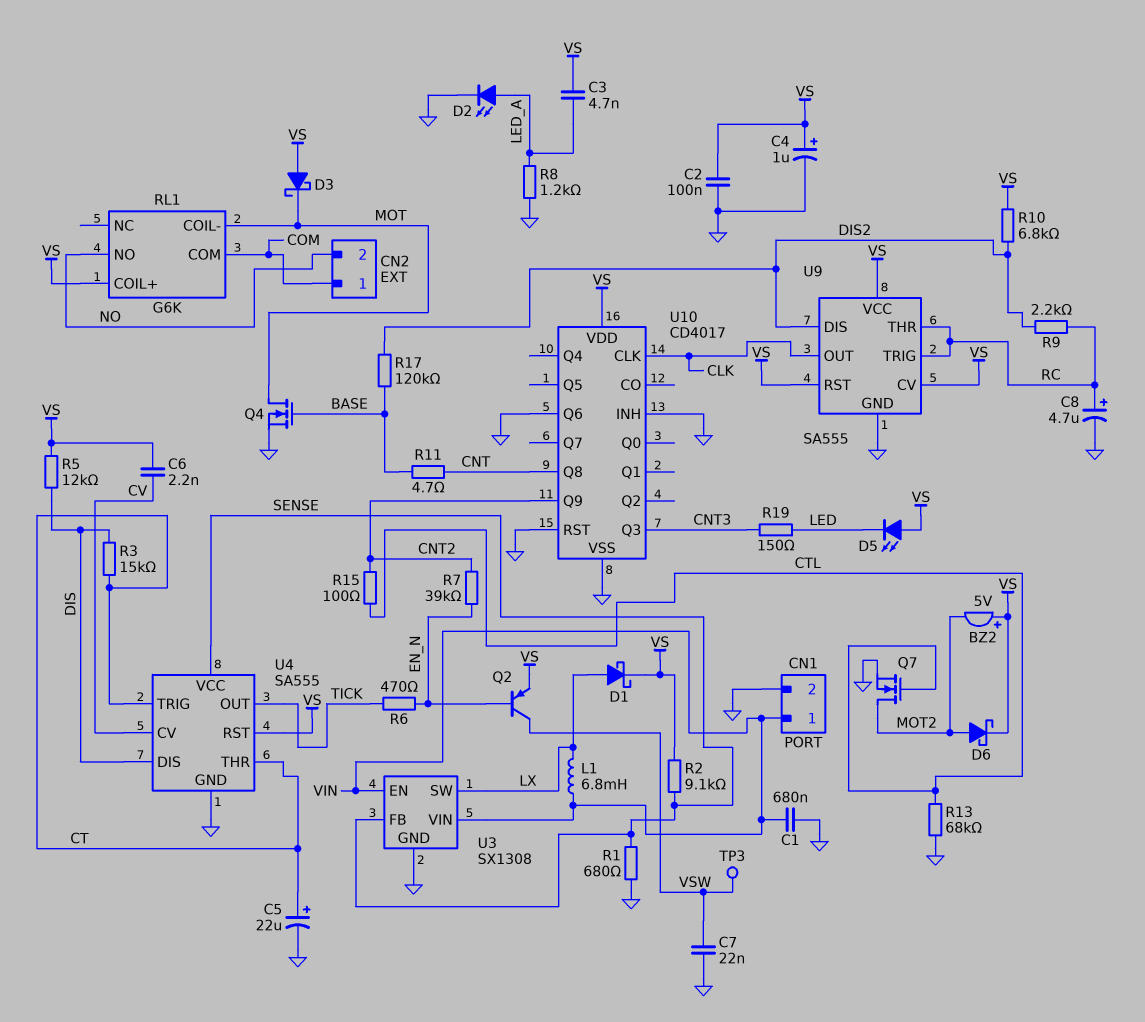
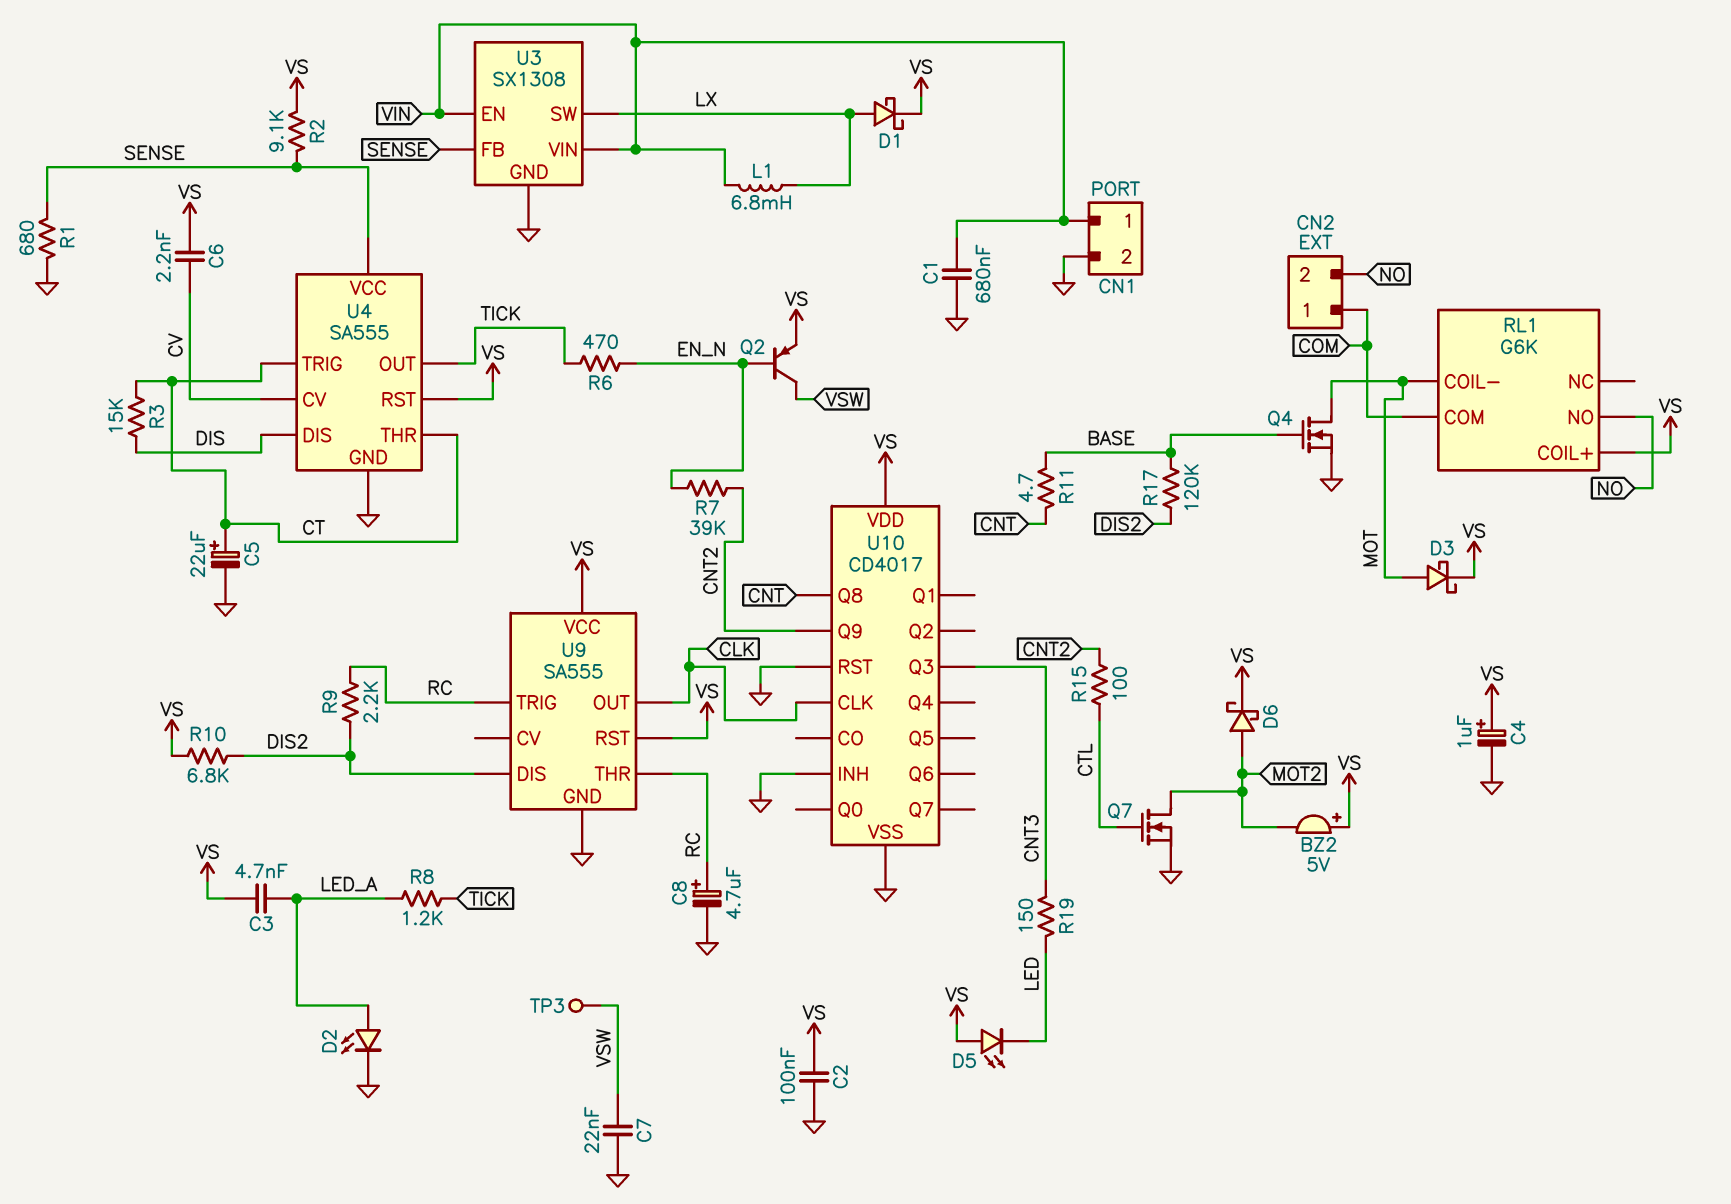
D3: schottky (A VS, K MOT) -> schottky (A MOT, K VS)
R5: 12k (DIS, VS) -> none
R8: 1.2k (GND, LED_A) -> 1.2k (LED_A, TICK)
R13: 68k (CTL, GND) -> none
U9 pin CV: VS -> none
U10 pin Q6: GND -> none

